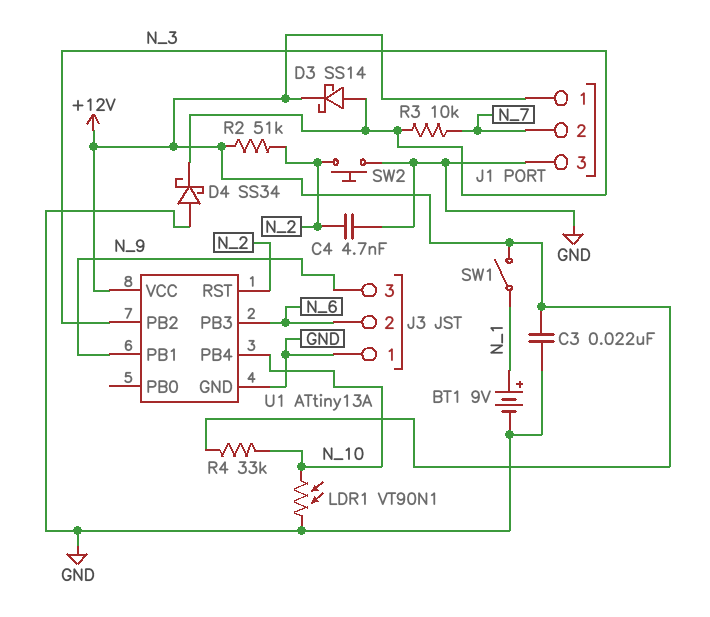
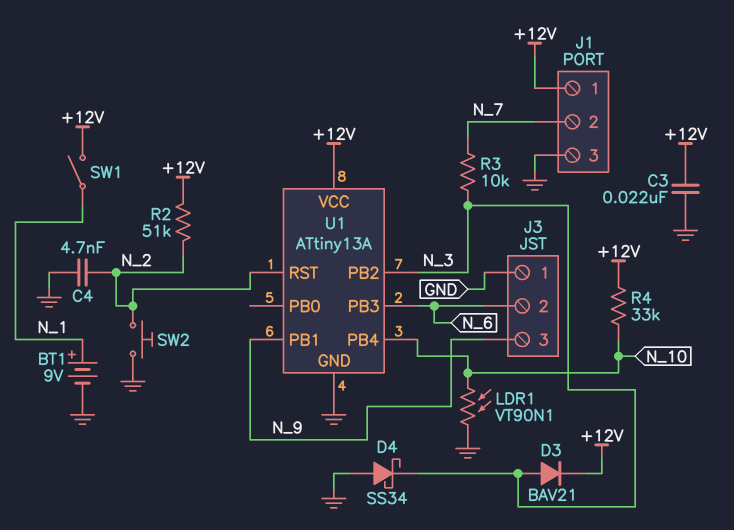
D3: schottky SS14 (A N_3, K +12V) -> diode BAV21 (A N_3, K +12V)

